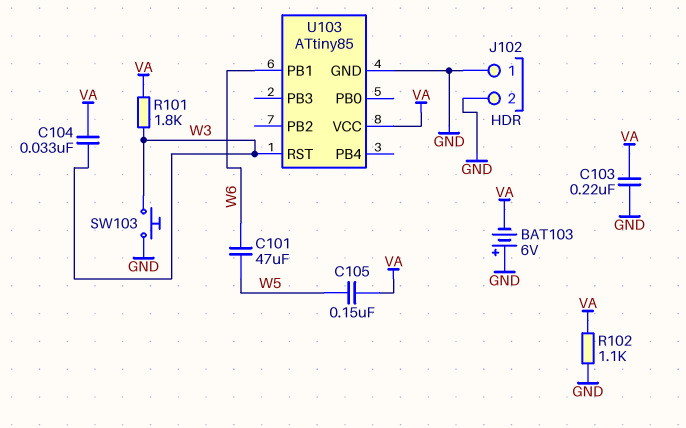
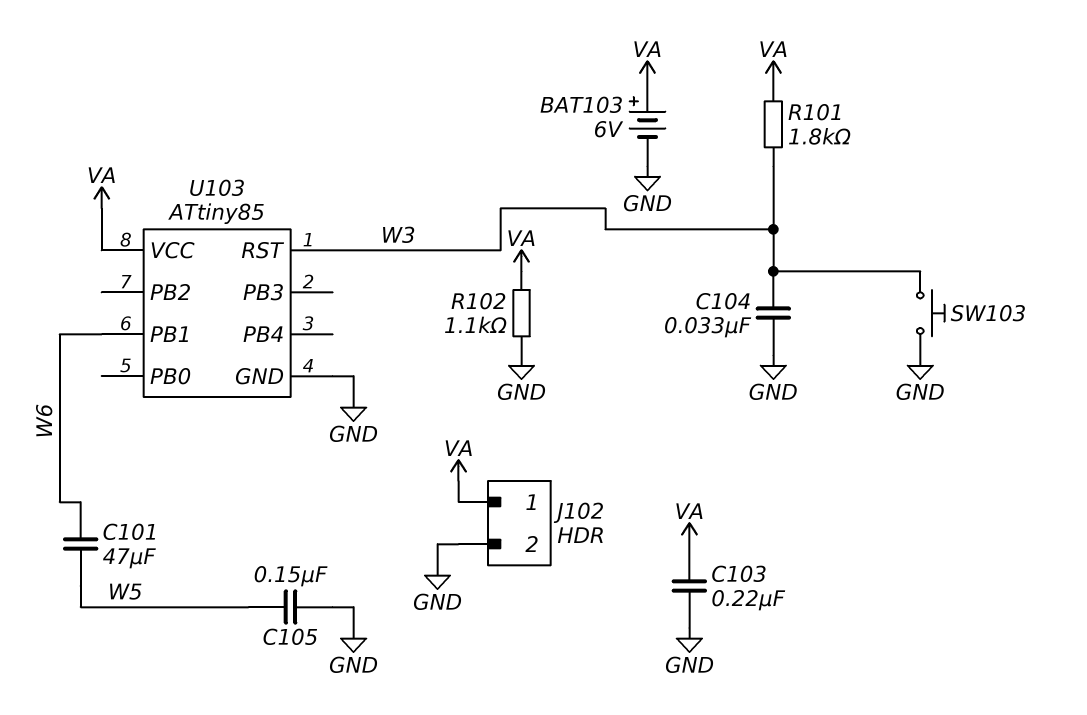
BAT103: 6V (plus GND, minus VA) -> 6V (plus VA, minus GND)
C104: 33nF (VA, W3) -> 33nF (GND, W3)
C105: 150nF (VA, W5) -> 150nF (GND, W5)
J102 pin 1: GND -> VA

